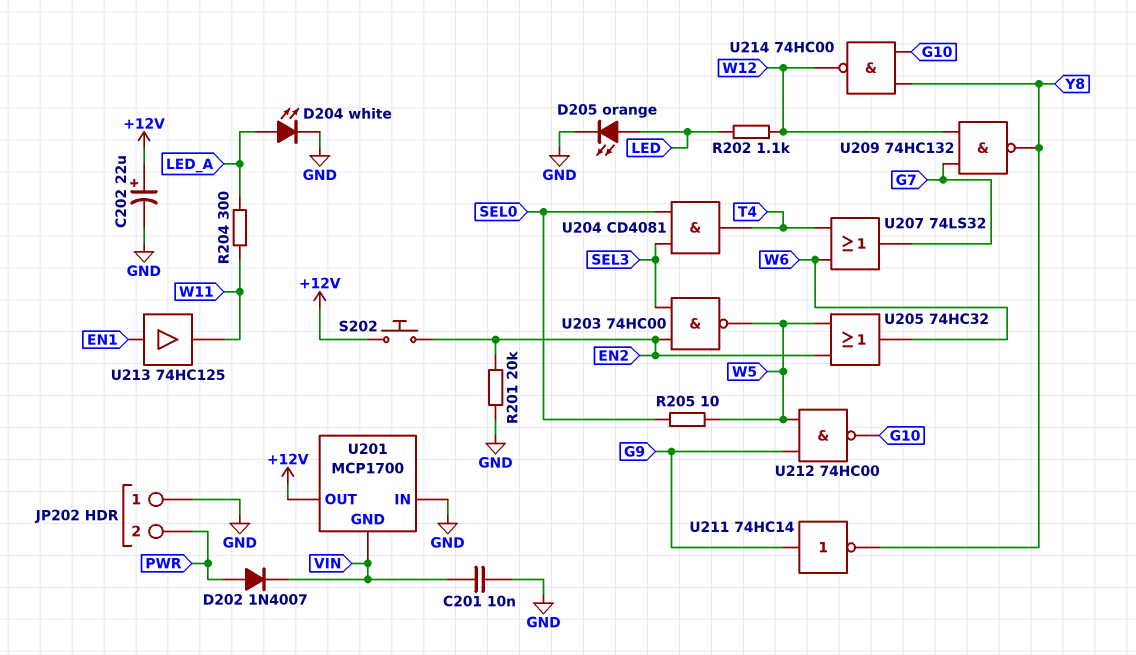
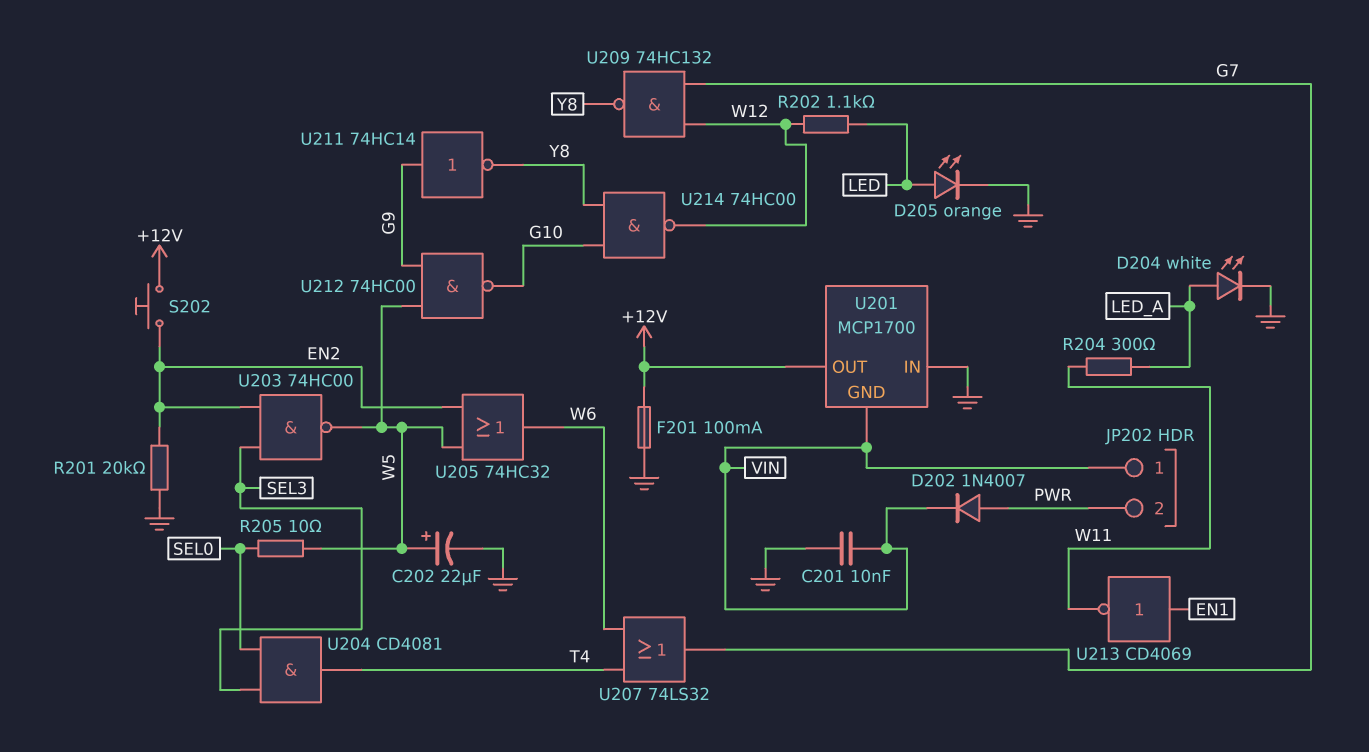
C202: 22uF (plus +12V, minus GND) -> 22uF (plus W5, minus GND)
F201: none -> 100mA (+12V, GND)
JP202 pin 1: GND -> VIN
U213: buffer 74HC125 (in EN1, out W11) -> NOT CD4069 (in EN1, out W11)

